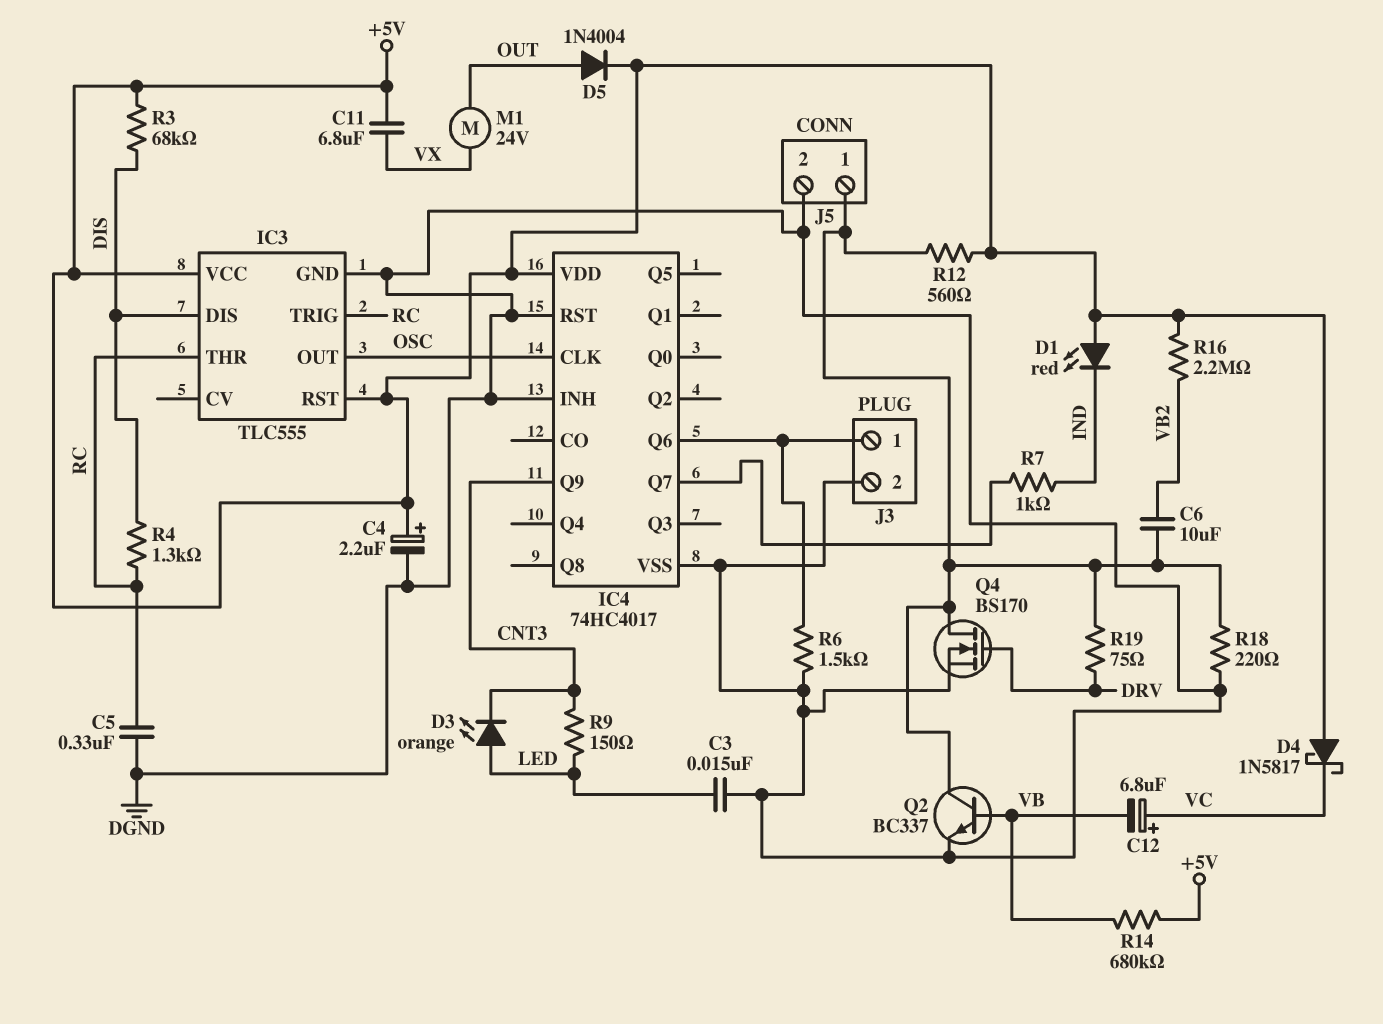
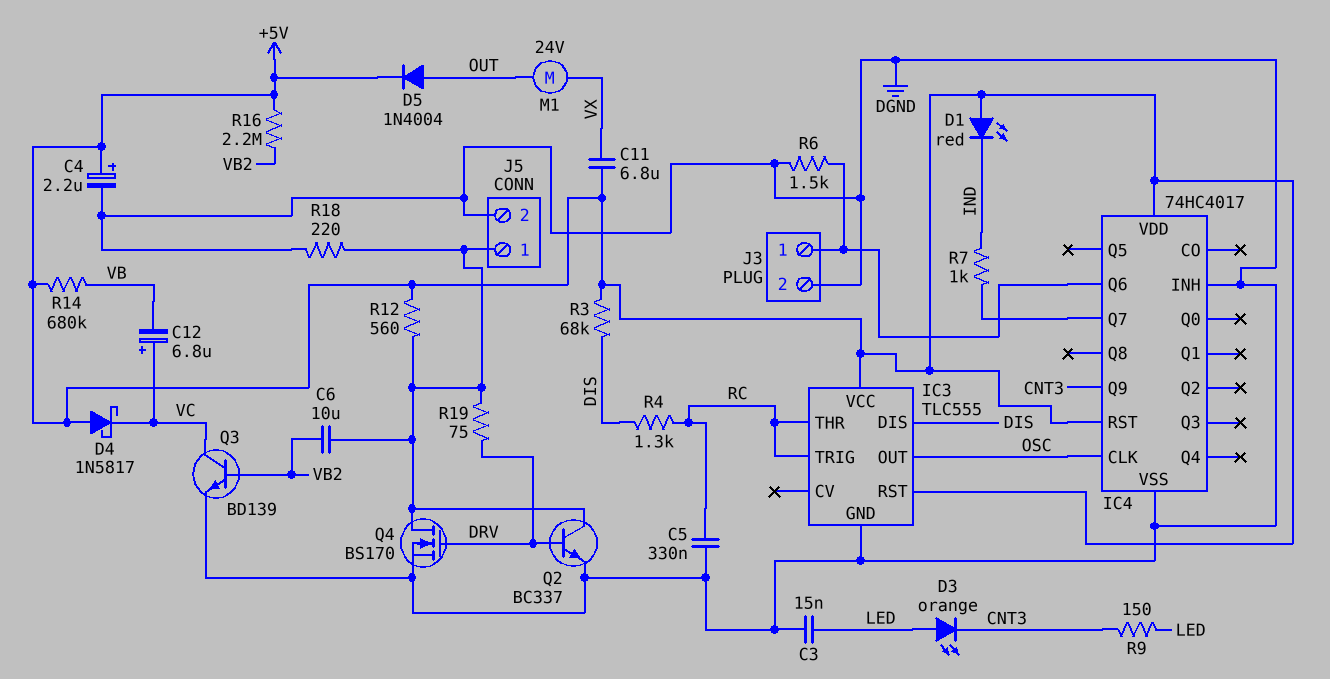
IC4 pin RST: DGND -> +5V
Q2: NPN BC337 (B VB, C J5/1, E DGND) -> NPN BC337 (B DRV, C J5/1, E DGND)
Q3: none -> NPN BD139 (B VB2, C VC, E DGND)

